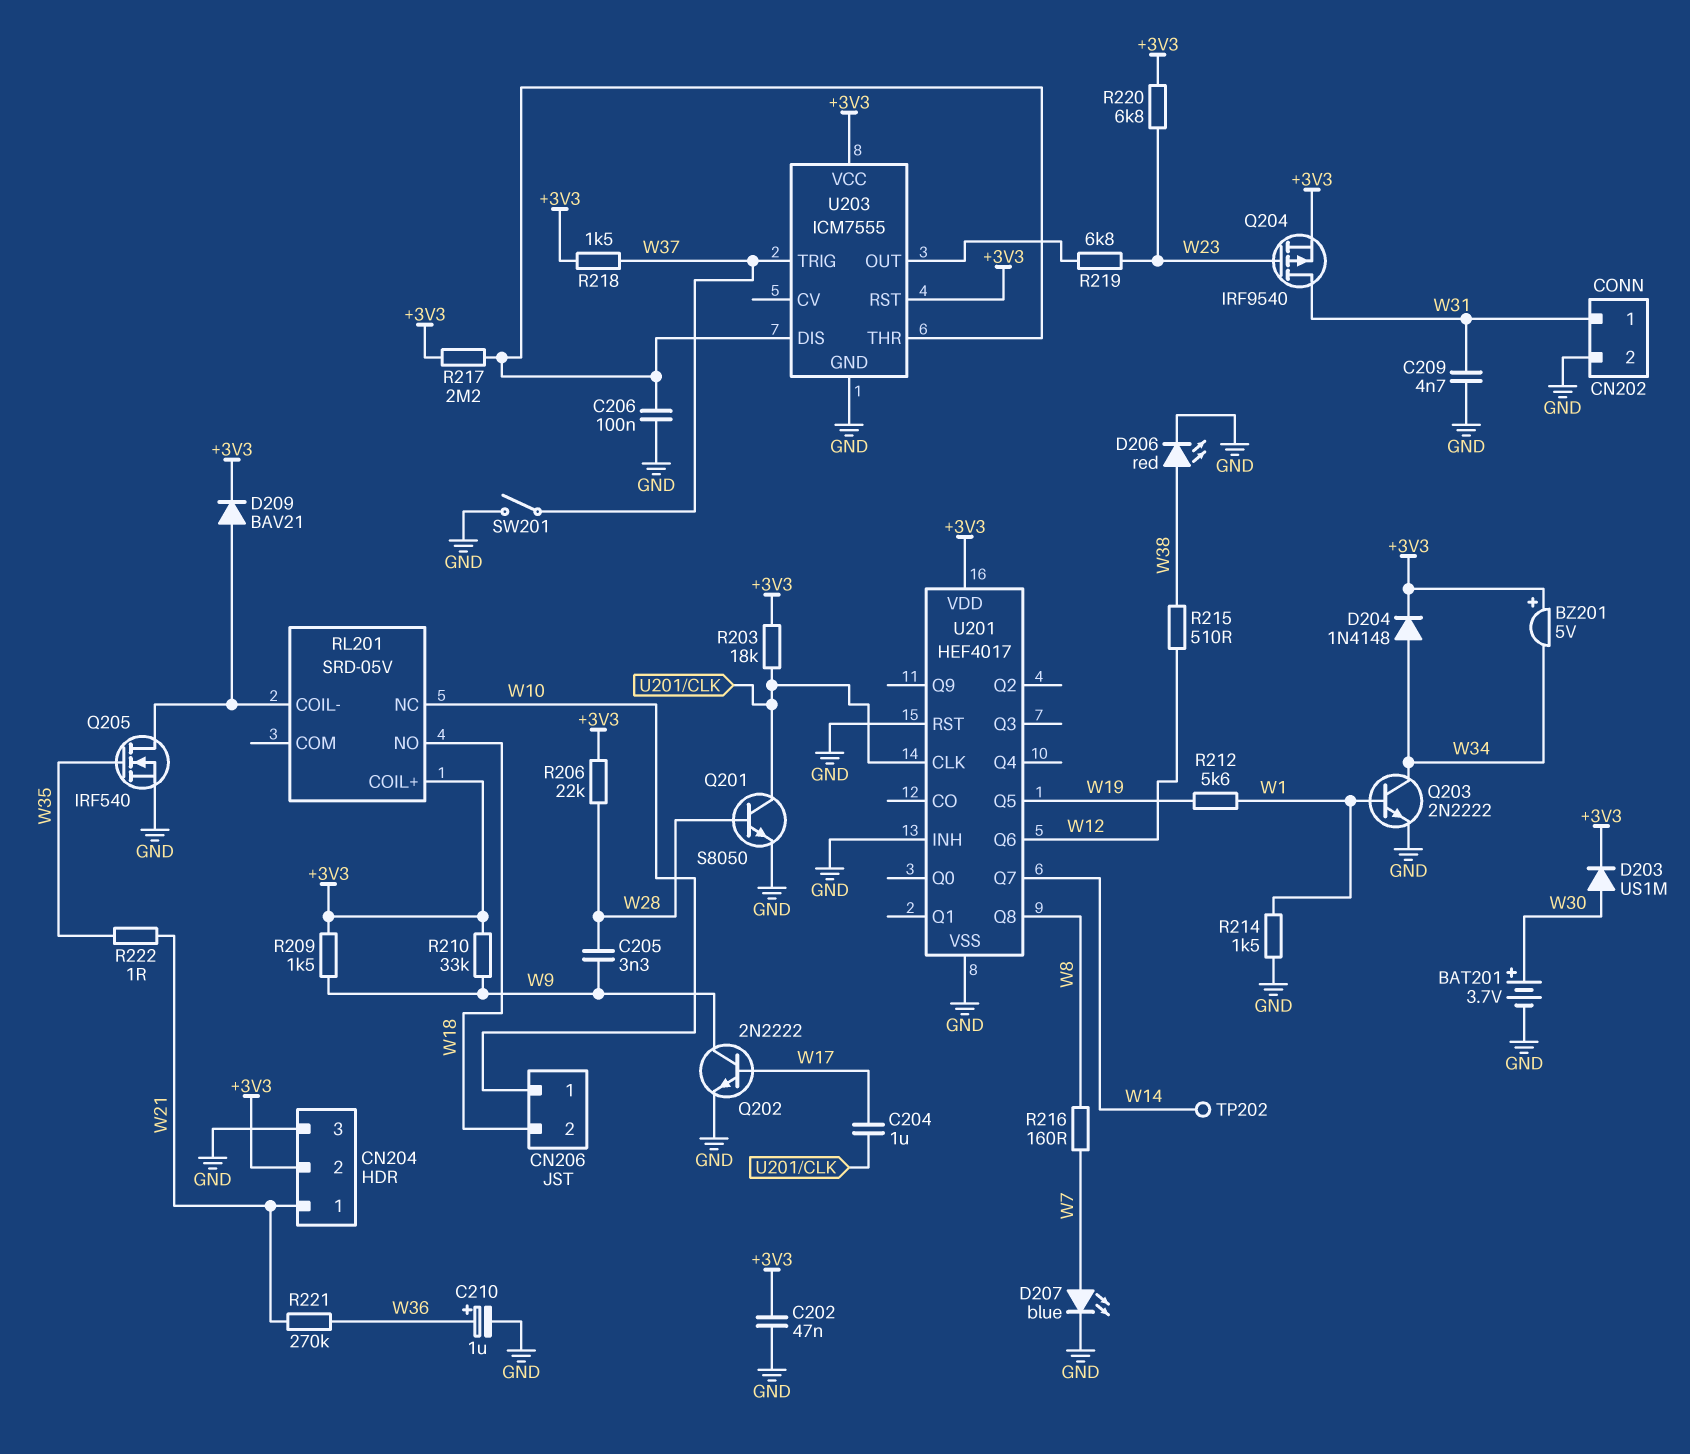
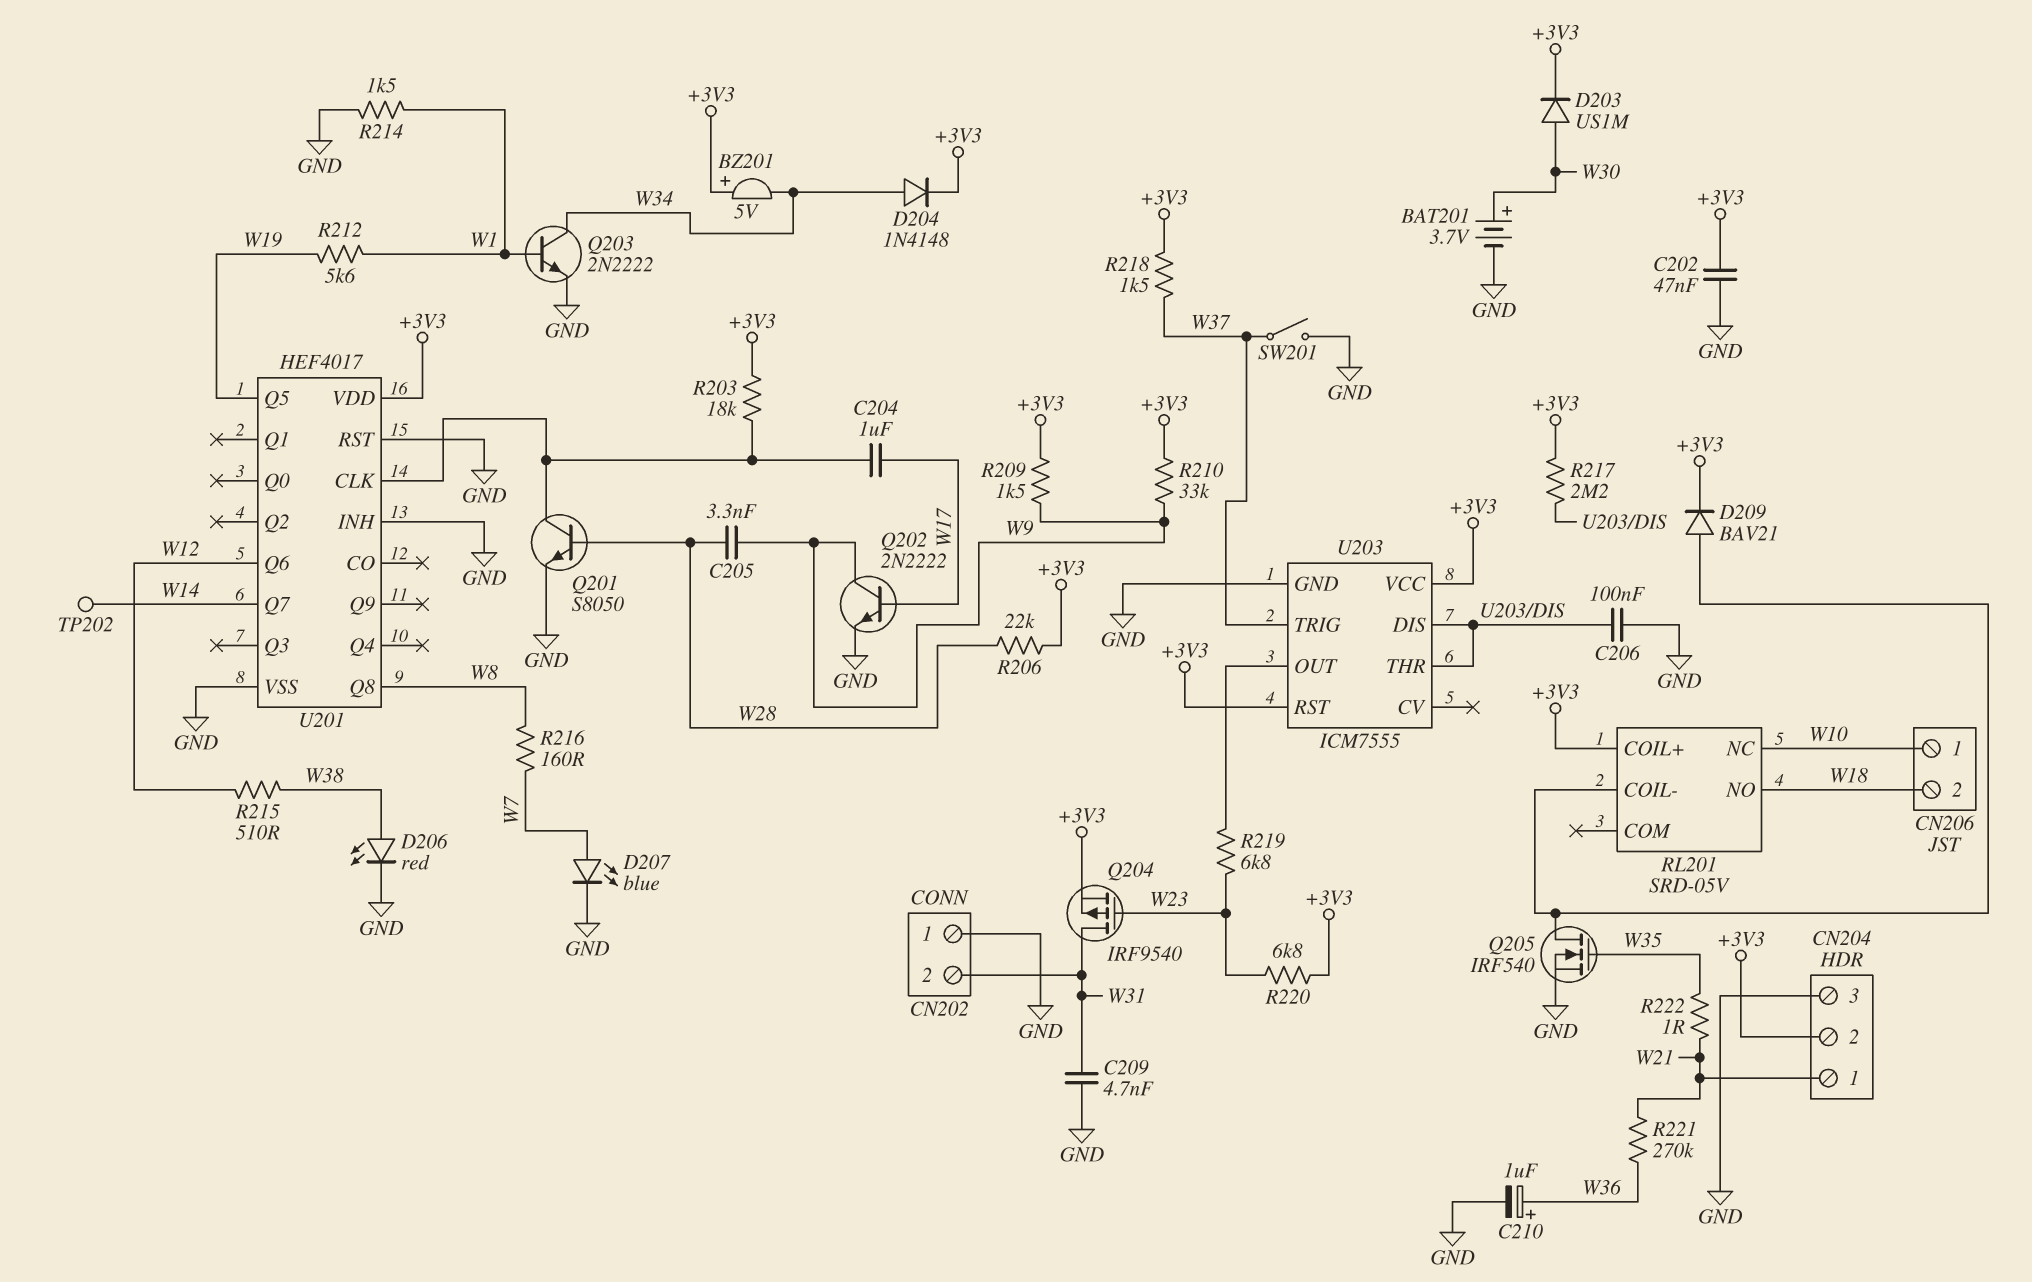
CN202 pin 1: W31 -> GND
CN202 pin 2: GND -> W31

